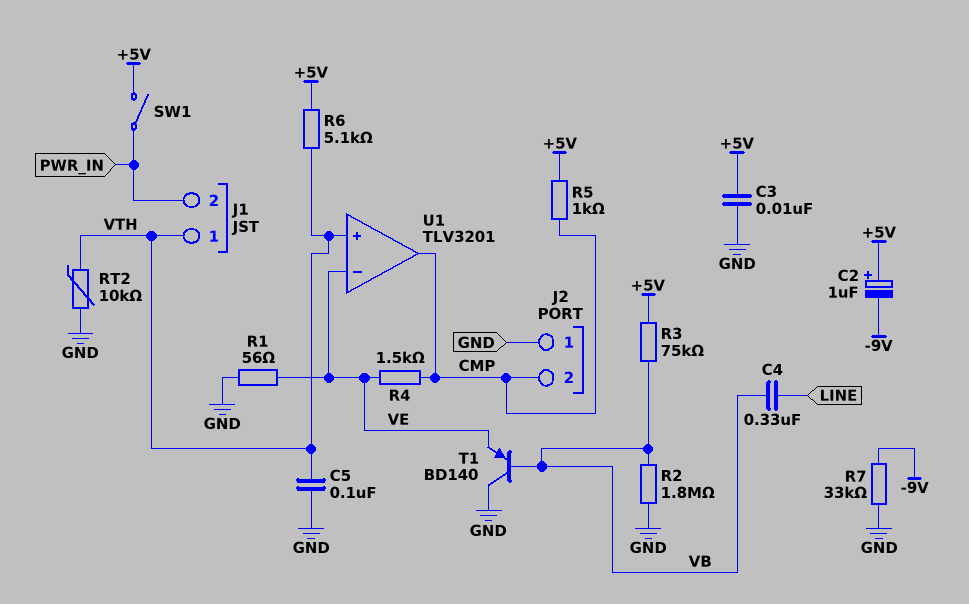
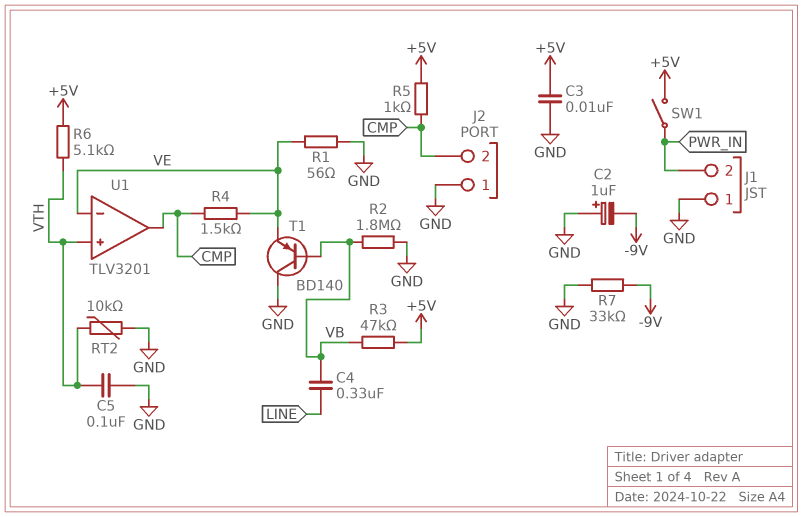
C2: 1uF (plus +5V, minus -9V) -> 1uF (plus GND, minus -9V)
J1 pin 1: VTH -> GND
R3: 75k (+5V, VB) -> 47k (+5V, VB)

